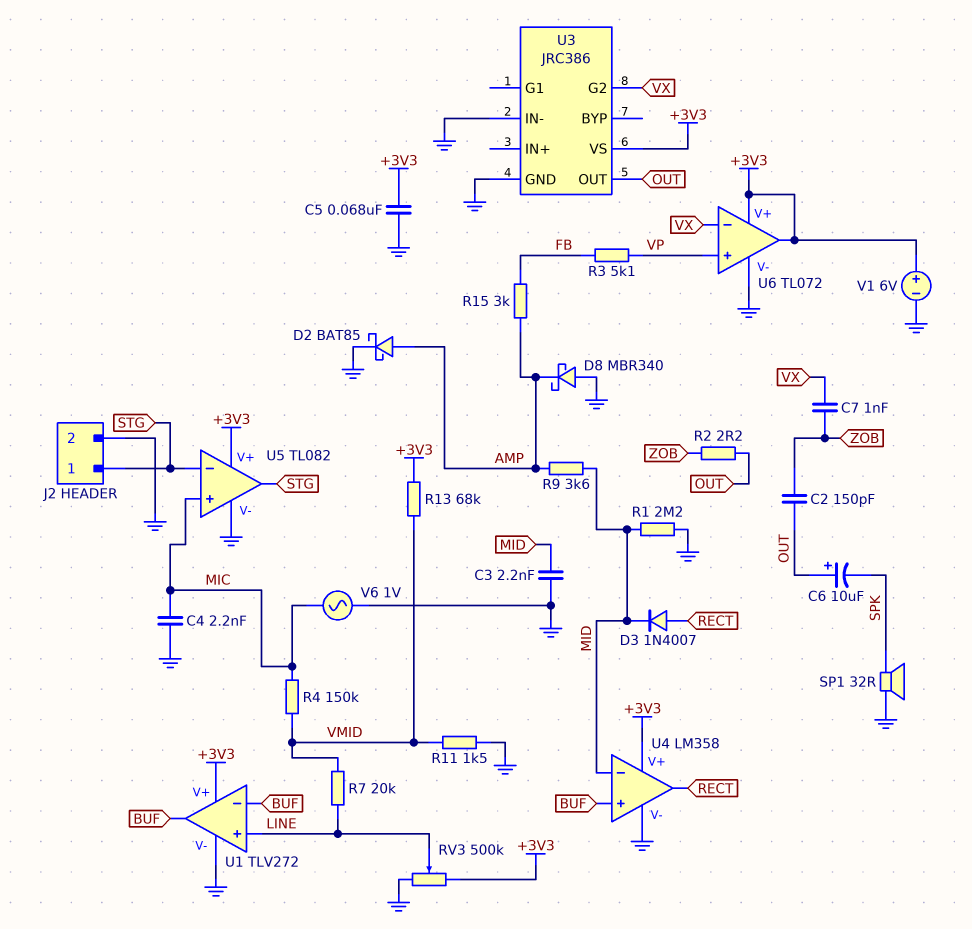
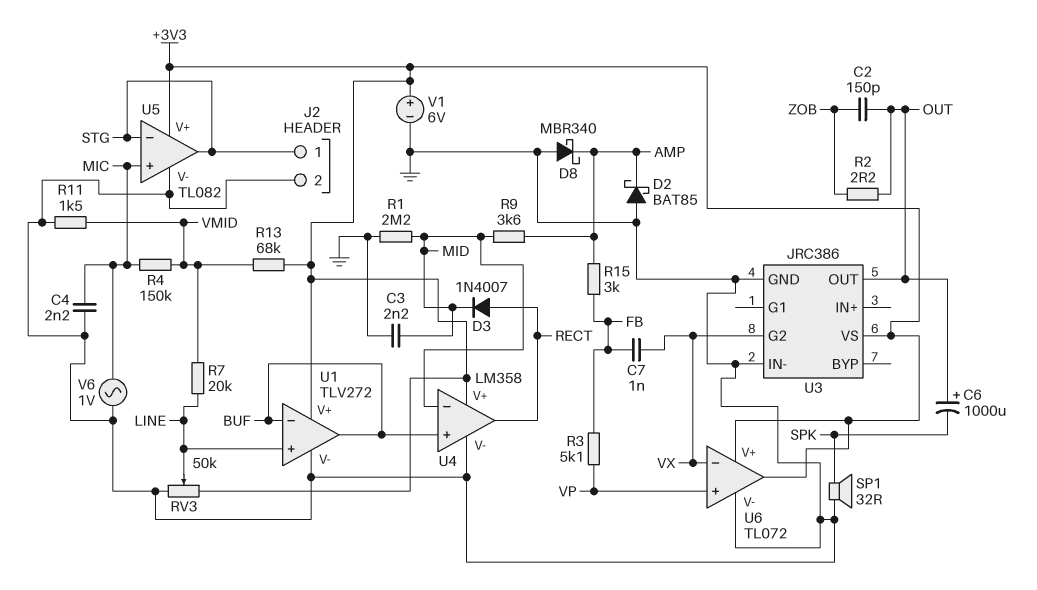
C5: 68nF (+3V3, GND) -> none
C6: 10uF (plus OUT, minus SPK) -> 1000uF (plus OUT, minus SPK)
C7: 1nF (VX, ZOB) -> 1nF (FB, VX)
D2: schottky BAT85 (A AMP, K GND) -> schottky BAT85 (A GND, K AMP)
RV3: 500k (+3V3, GND, wiper LINE) -> 50k (+3V3, GND, wiper LINE)

